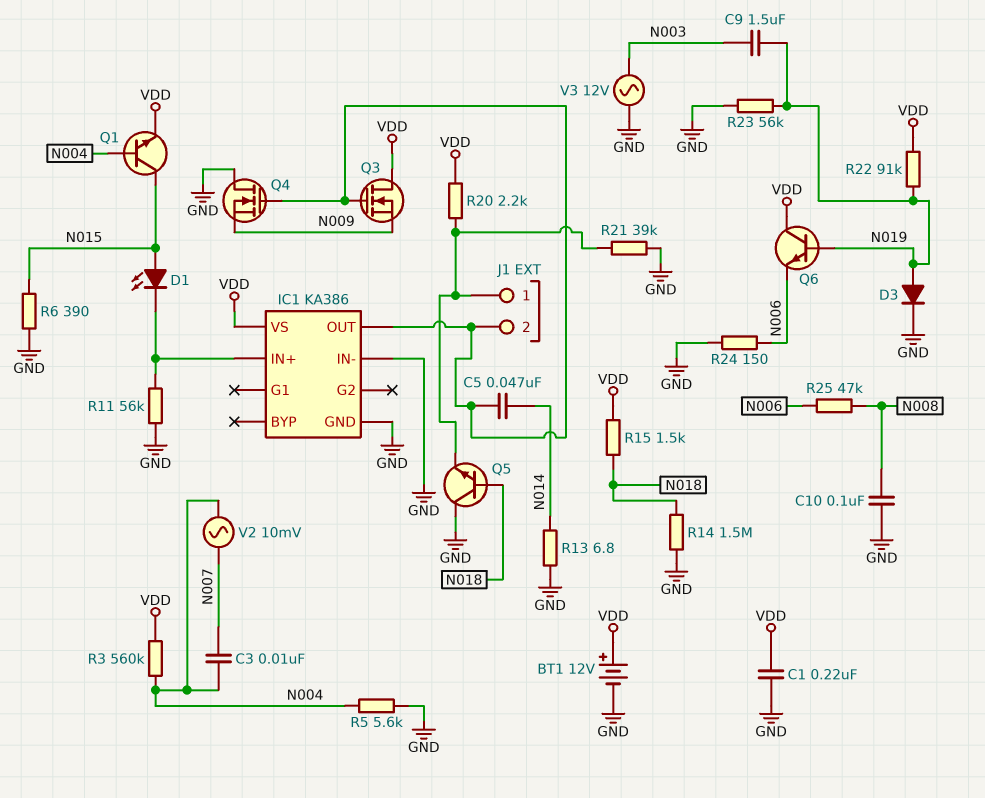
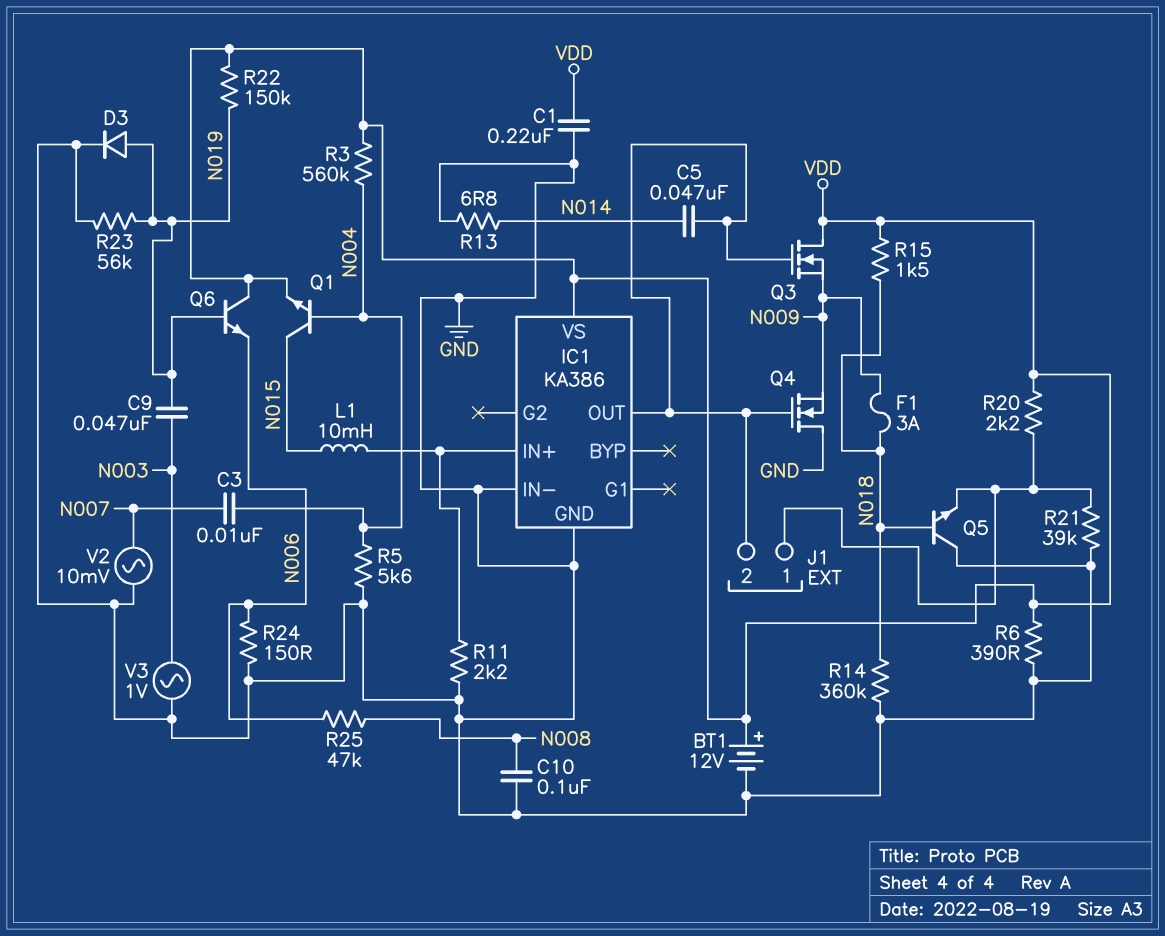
C9: 1.5uF (N003, N019) -> 47nF (N003, N019)
D1: LED (A N015, K IC1/IN+) -> none
F1: none -> 3A (N009, N018)
L1: none -> 10mH (IC1/IN+, N015)
R6: 390 (GND, N015) -> 390 (GND, VDD)
R11: 56k (GND, IC1/IN+) -> 2.2k (GND, IC1/IN+)
R14: 1.5M (GND, N018) -> 360k (GND, N018)
R22: 91k (N019, VDD) -> 150k (N019, VDD)
V2: AC 10mV (N004, N007) -> AC 10mV (GND, N007)
V3: AC 12V (GND, N003) -> AC 1V (GND, N003)

